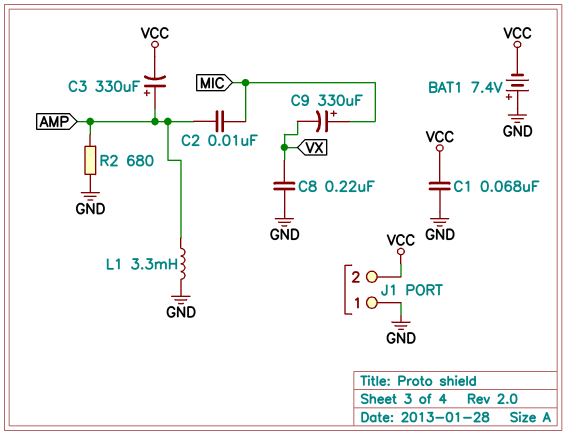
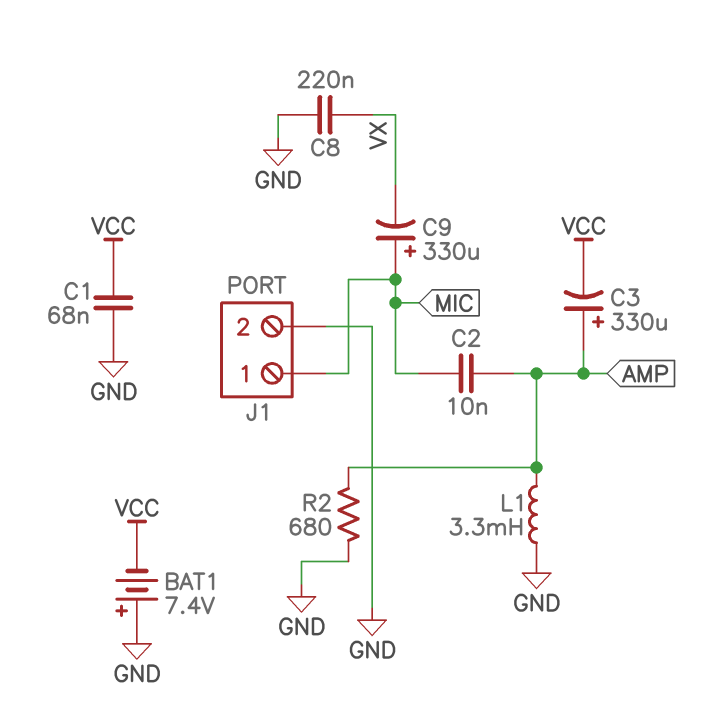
J1 pin 1: GND -> MIC
J1 pin 2: VCC -> GND

